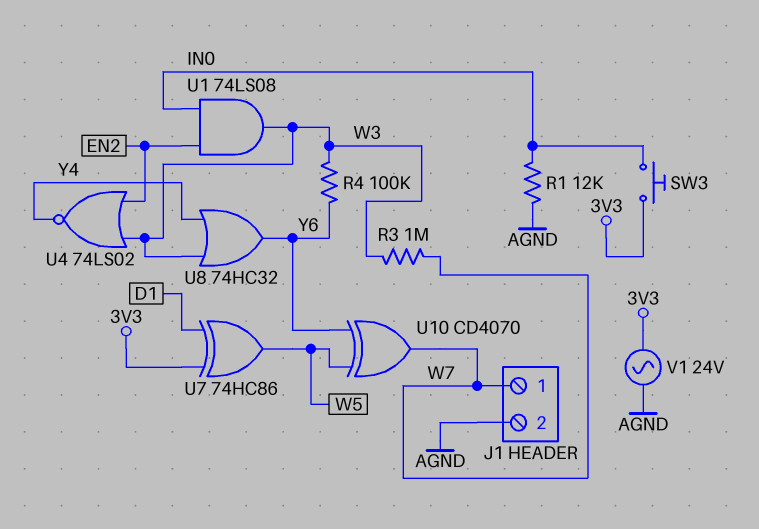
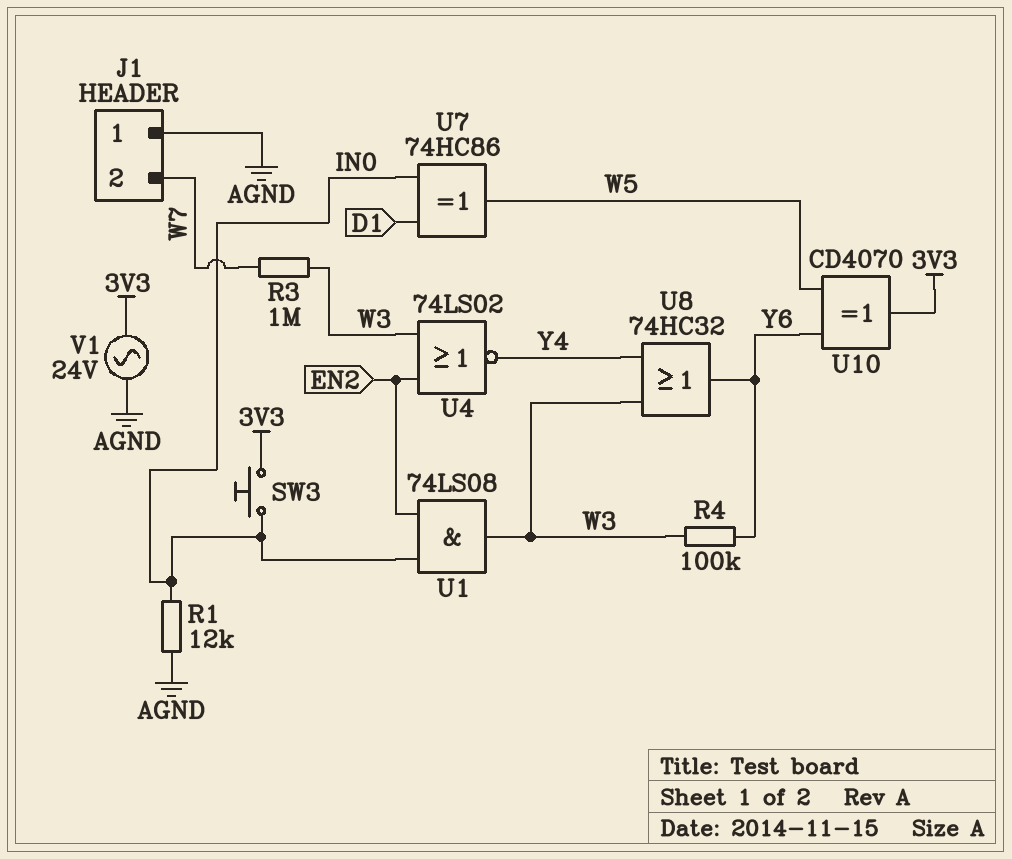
J1 pin 1: W7 -> AGND
J1 pin 2: AGND -> W7
U7: XOR 74HC86 (in 3V3, in D1, out W5) -> XOR 74HC86 (in D1, in IN0, out W5)
U10: XOR CD4070 (in W5, in Y6, out W7) -> XOR CD4070 (in W5, in Y6, out 3V3)

